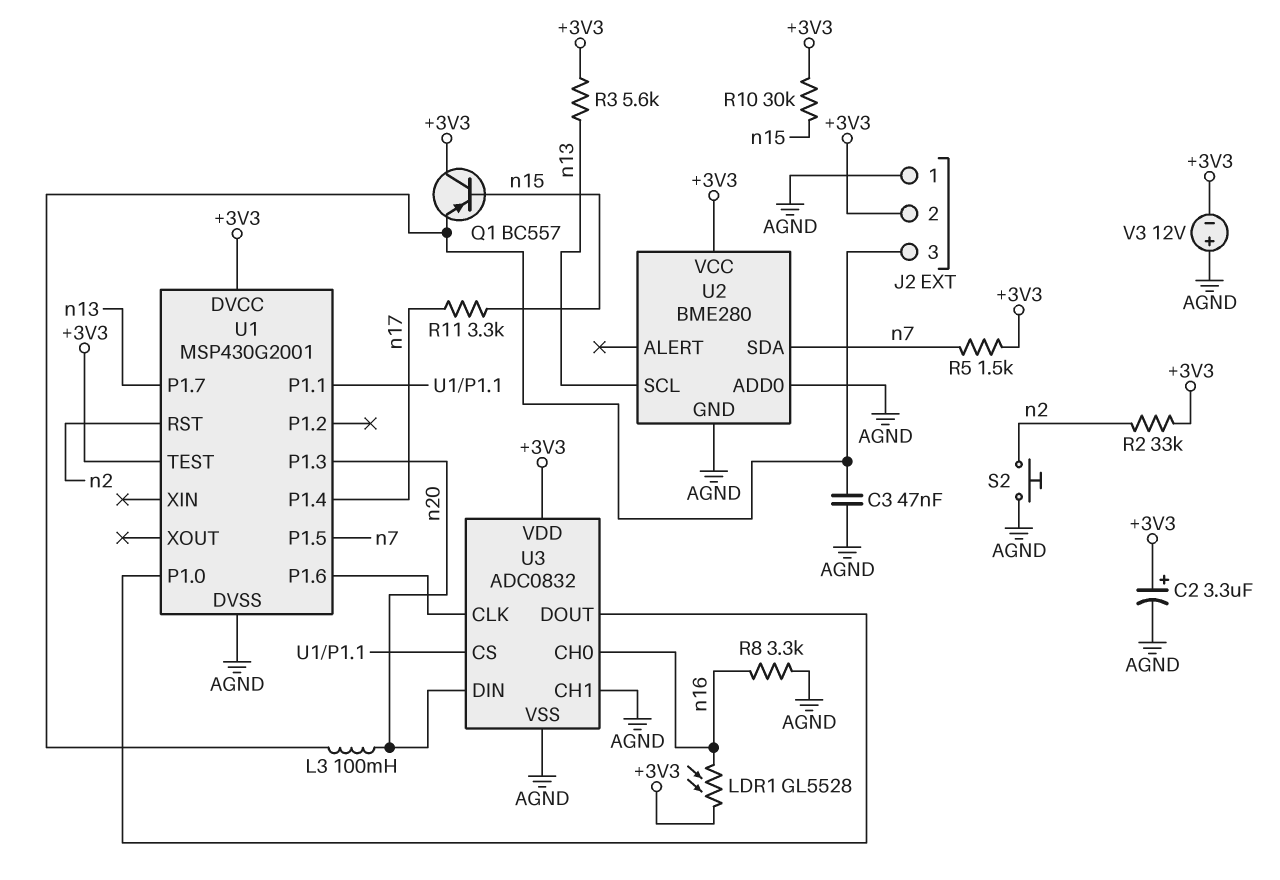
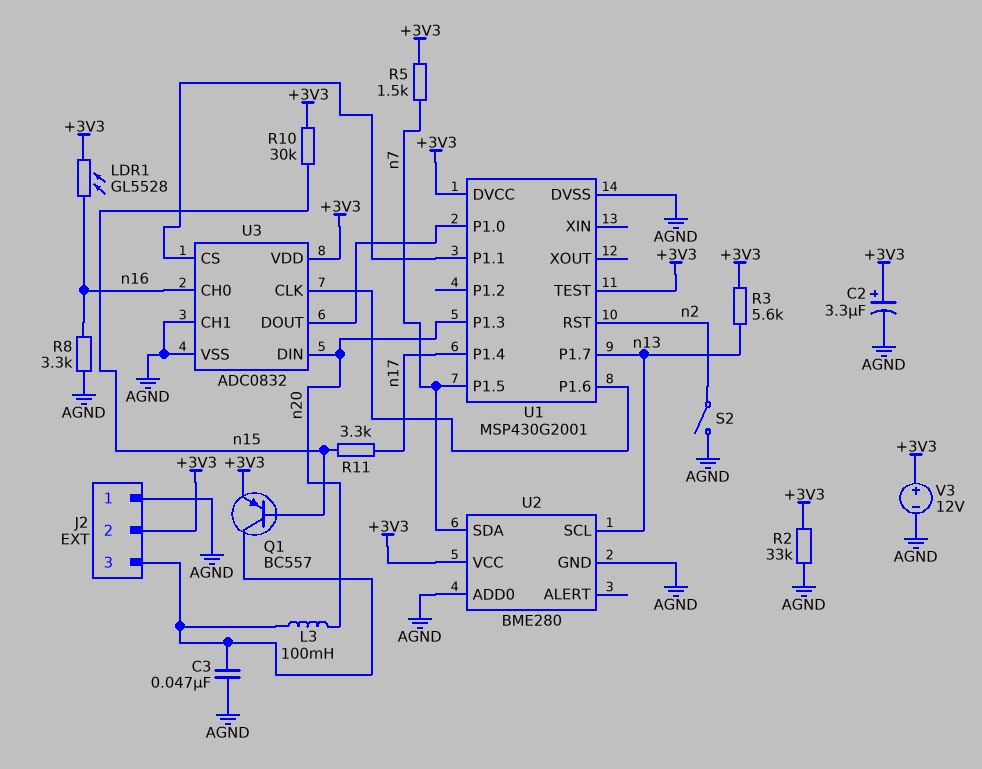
Q1: PNP BC557 (B n15, C +3V3, E J2/3) -> PNP BC557 (B n15, C J2/3, E +3V3)
R2: 33k (+3V3, n2) -> 33k (+3V3, AGND)
S2: button (AGND, n2) -> switch (AGND, n2)
V3: 12V (plus AGND, minus +3V3) -> 12V (plus +3V3, minus AGND)

